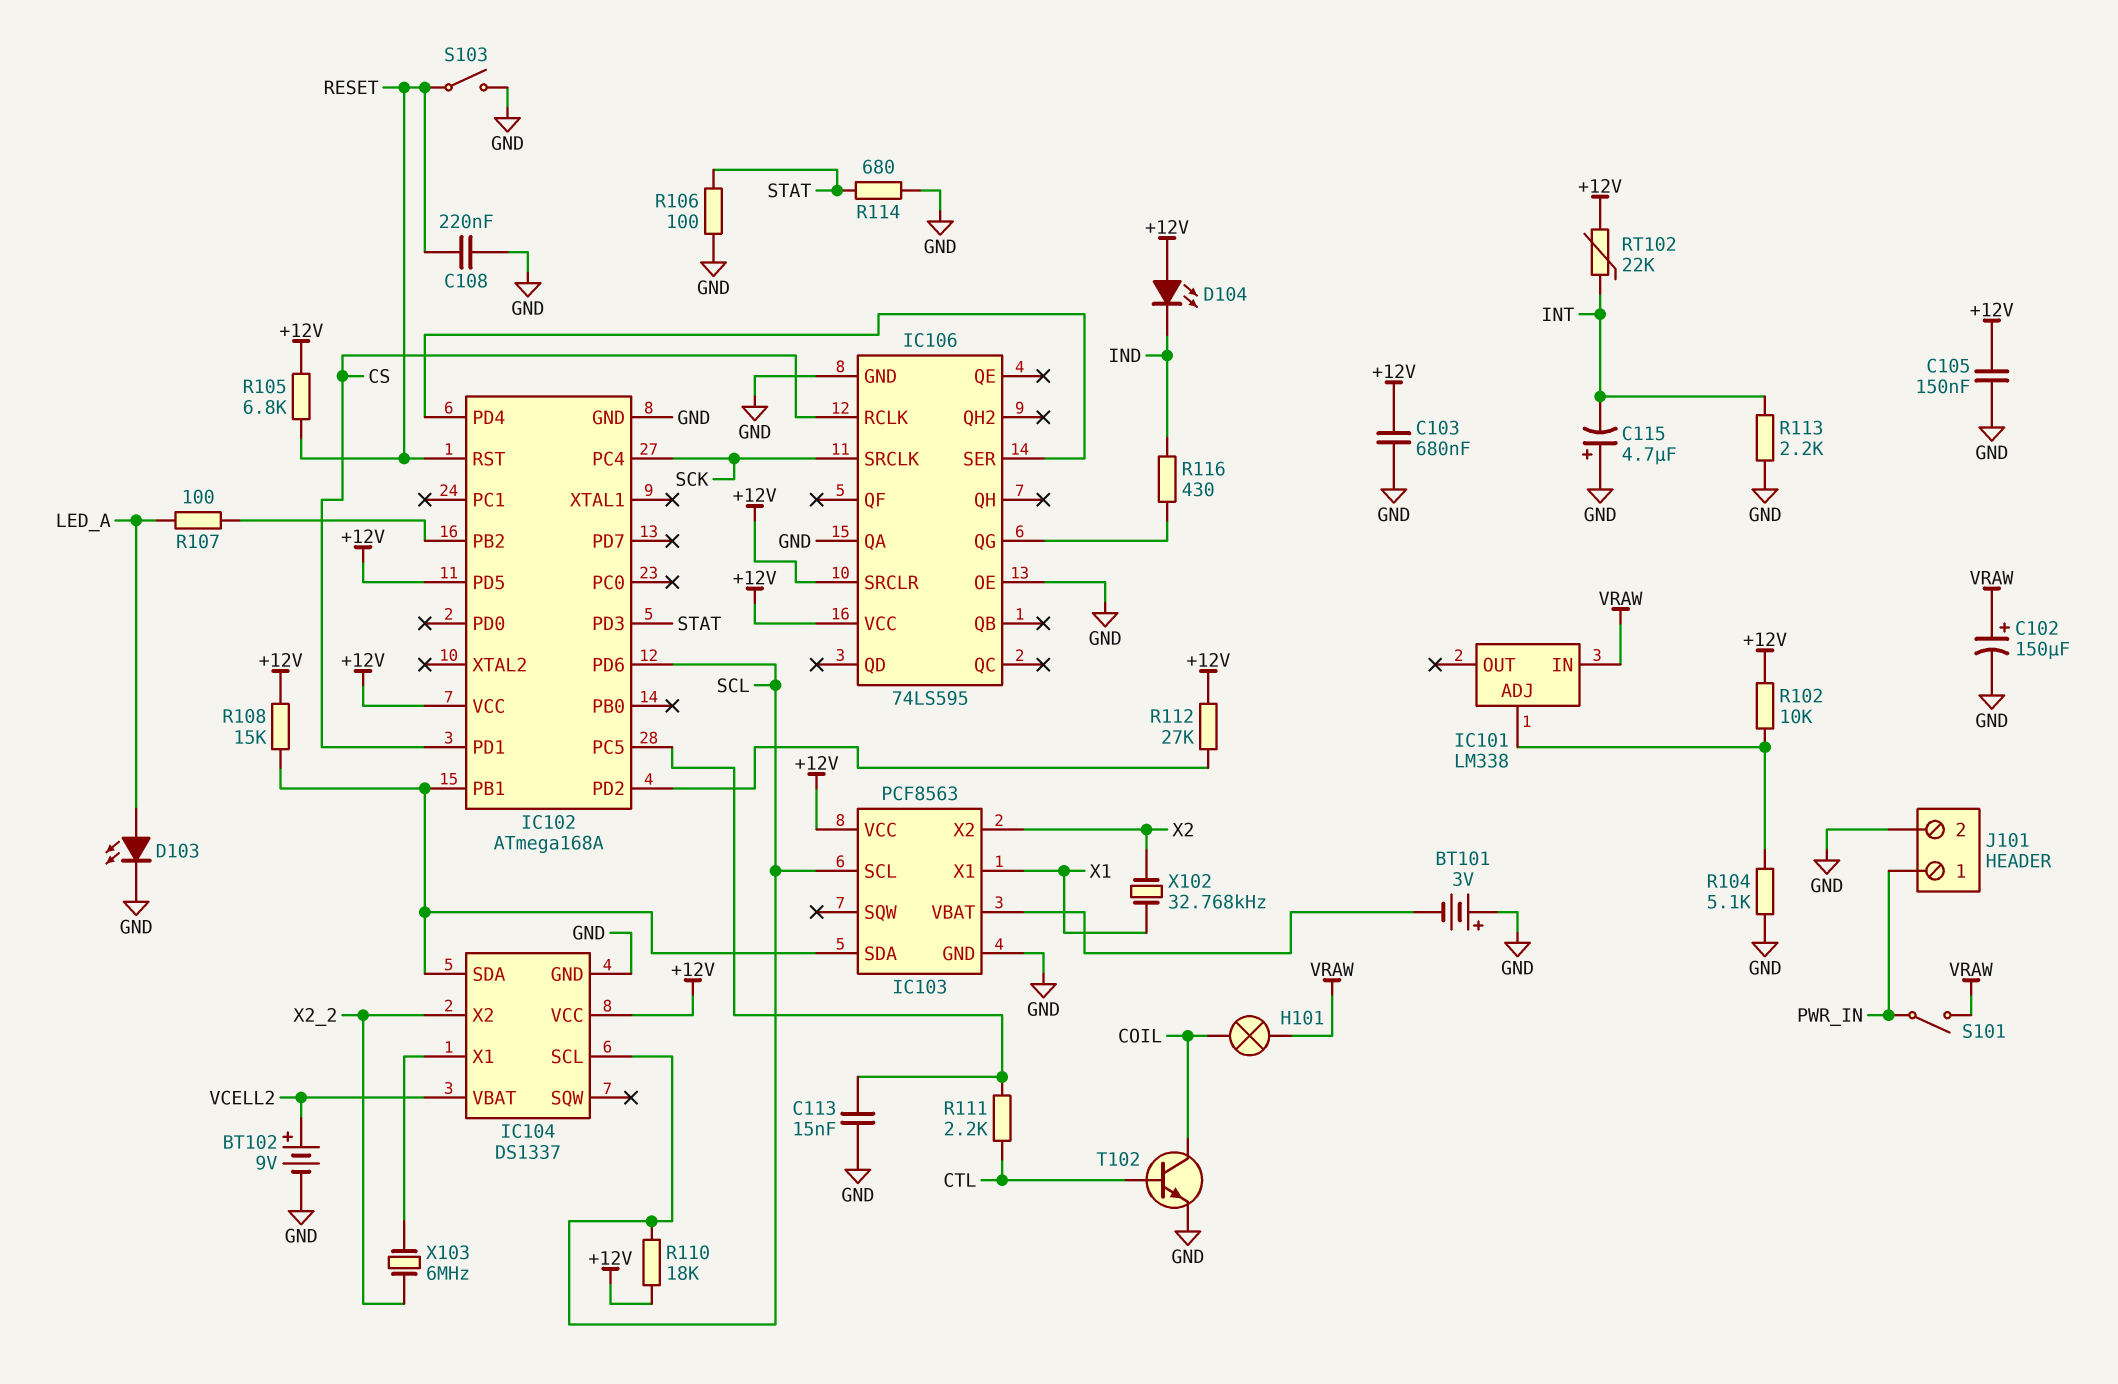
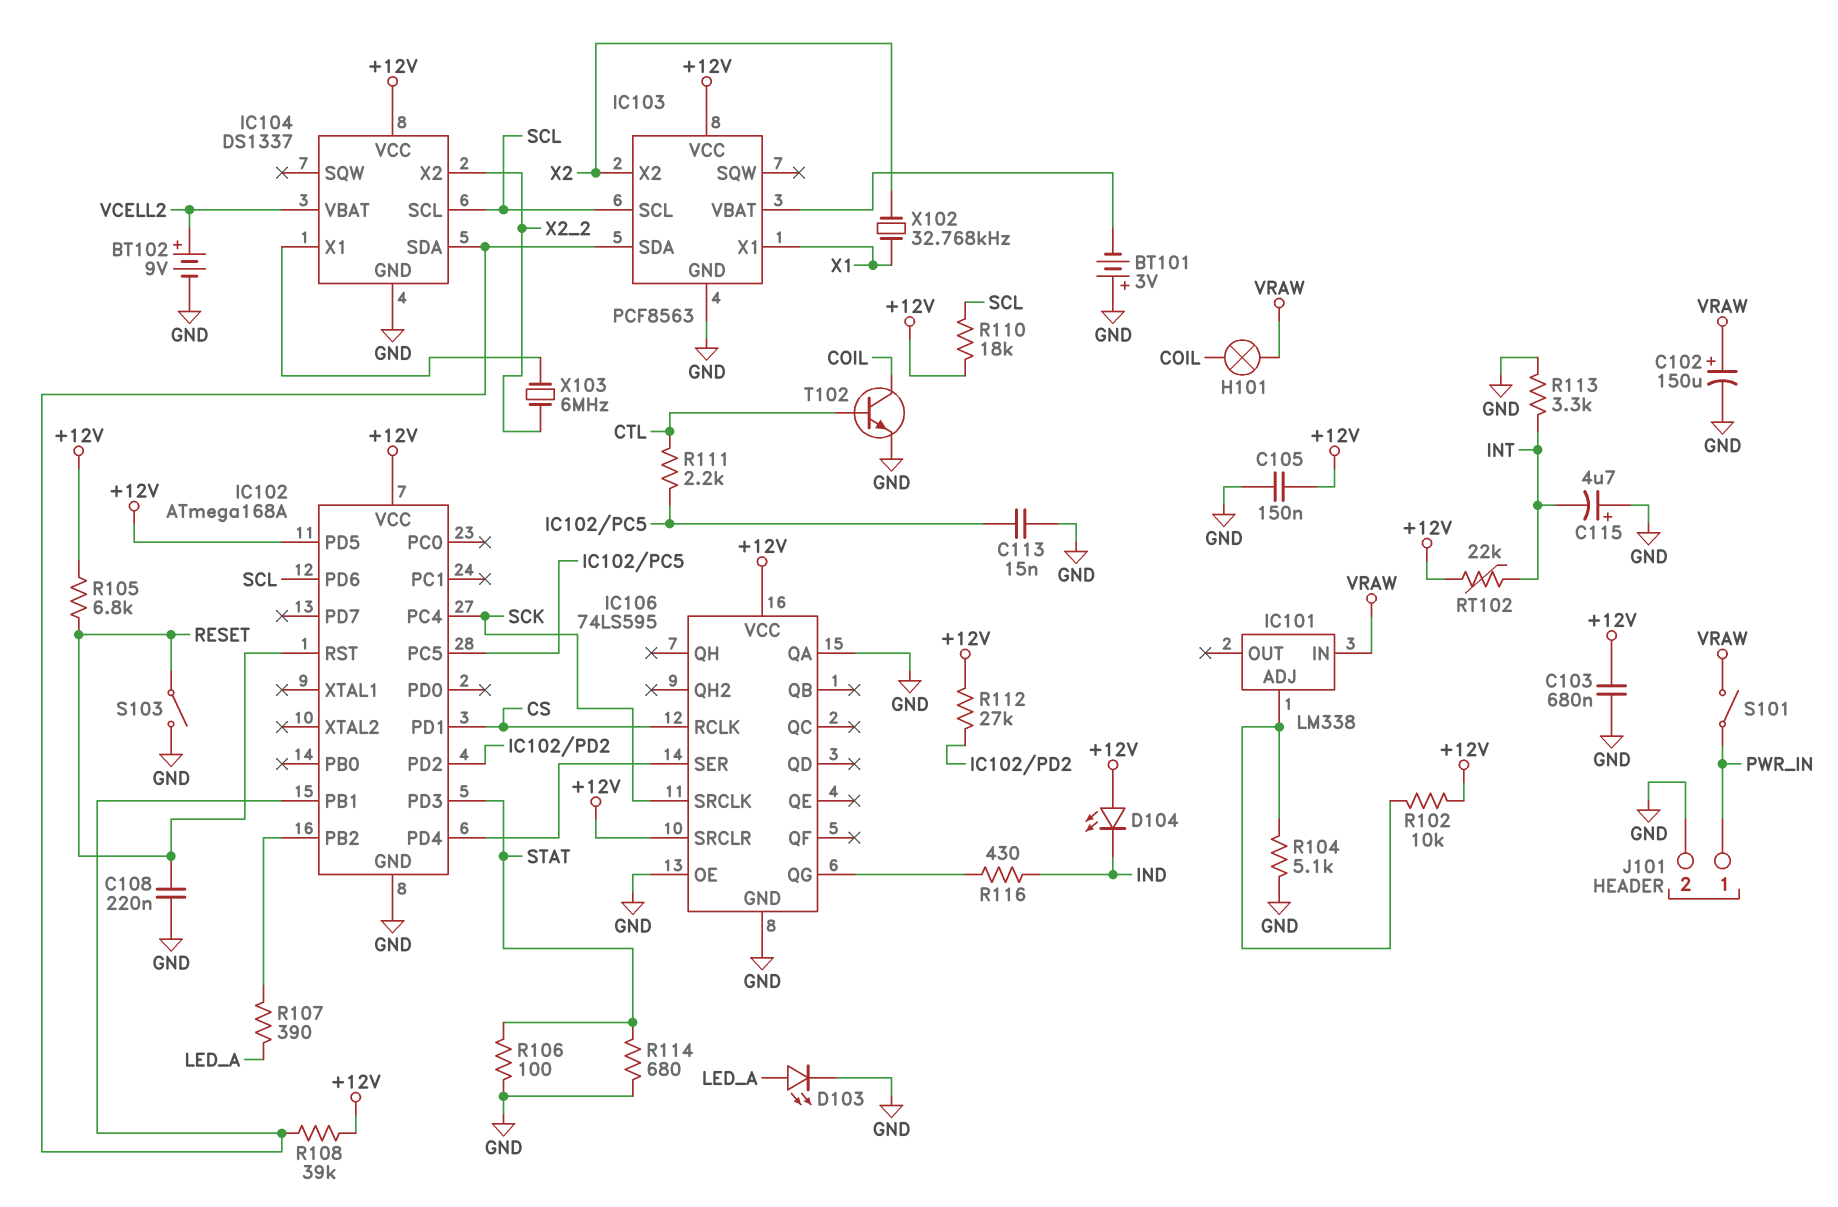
R107: 100 (IC102/PB2, LED_A) -> 390 (IC102/PB2, LED_A)
R108: 15k (+12V, IC102/PB1) -> 39k (+12V, IC102/PB1)
R113: 2.2k (GND, INT) -> 3.3k (GND, INT)

